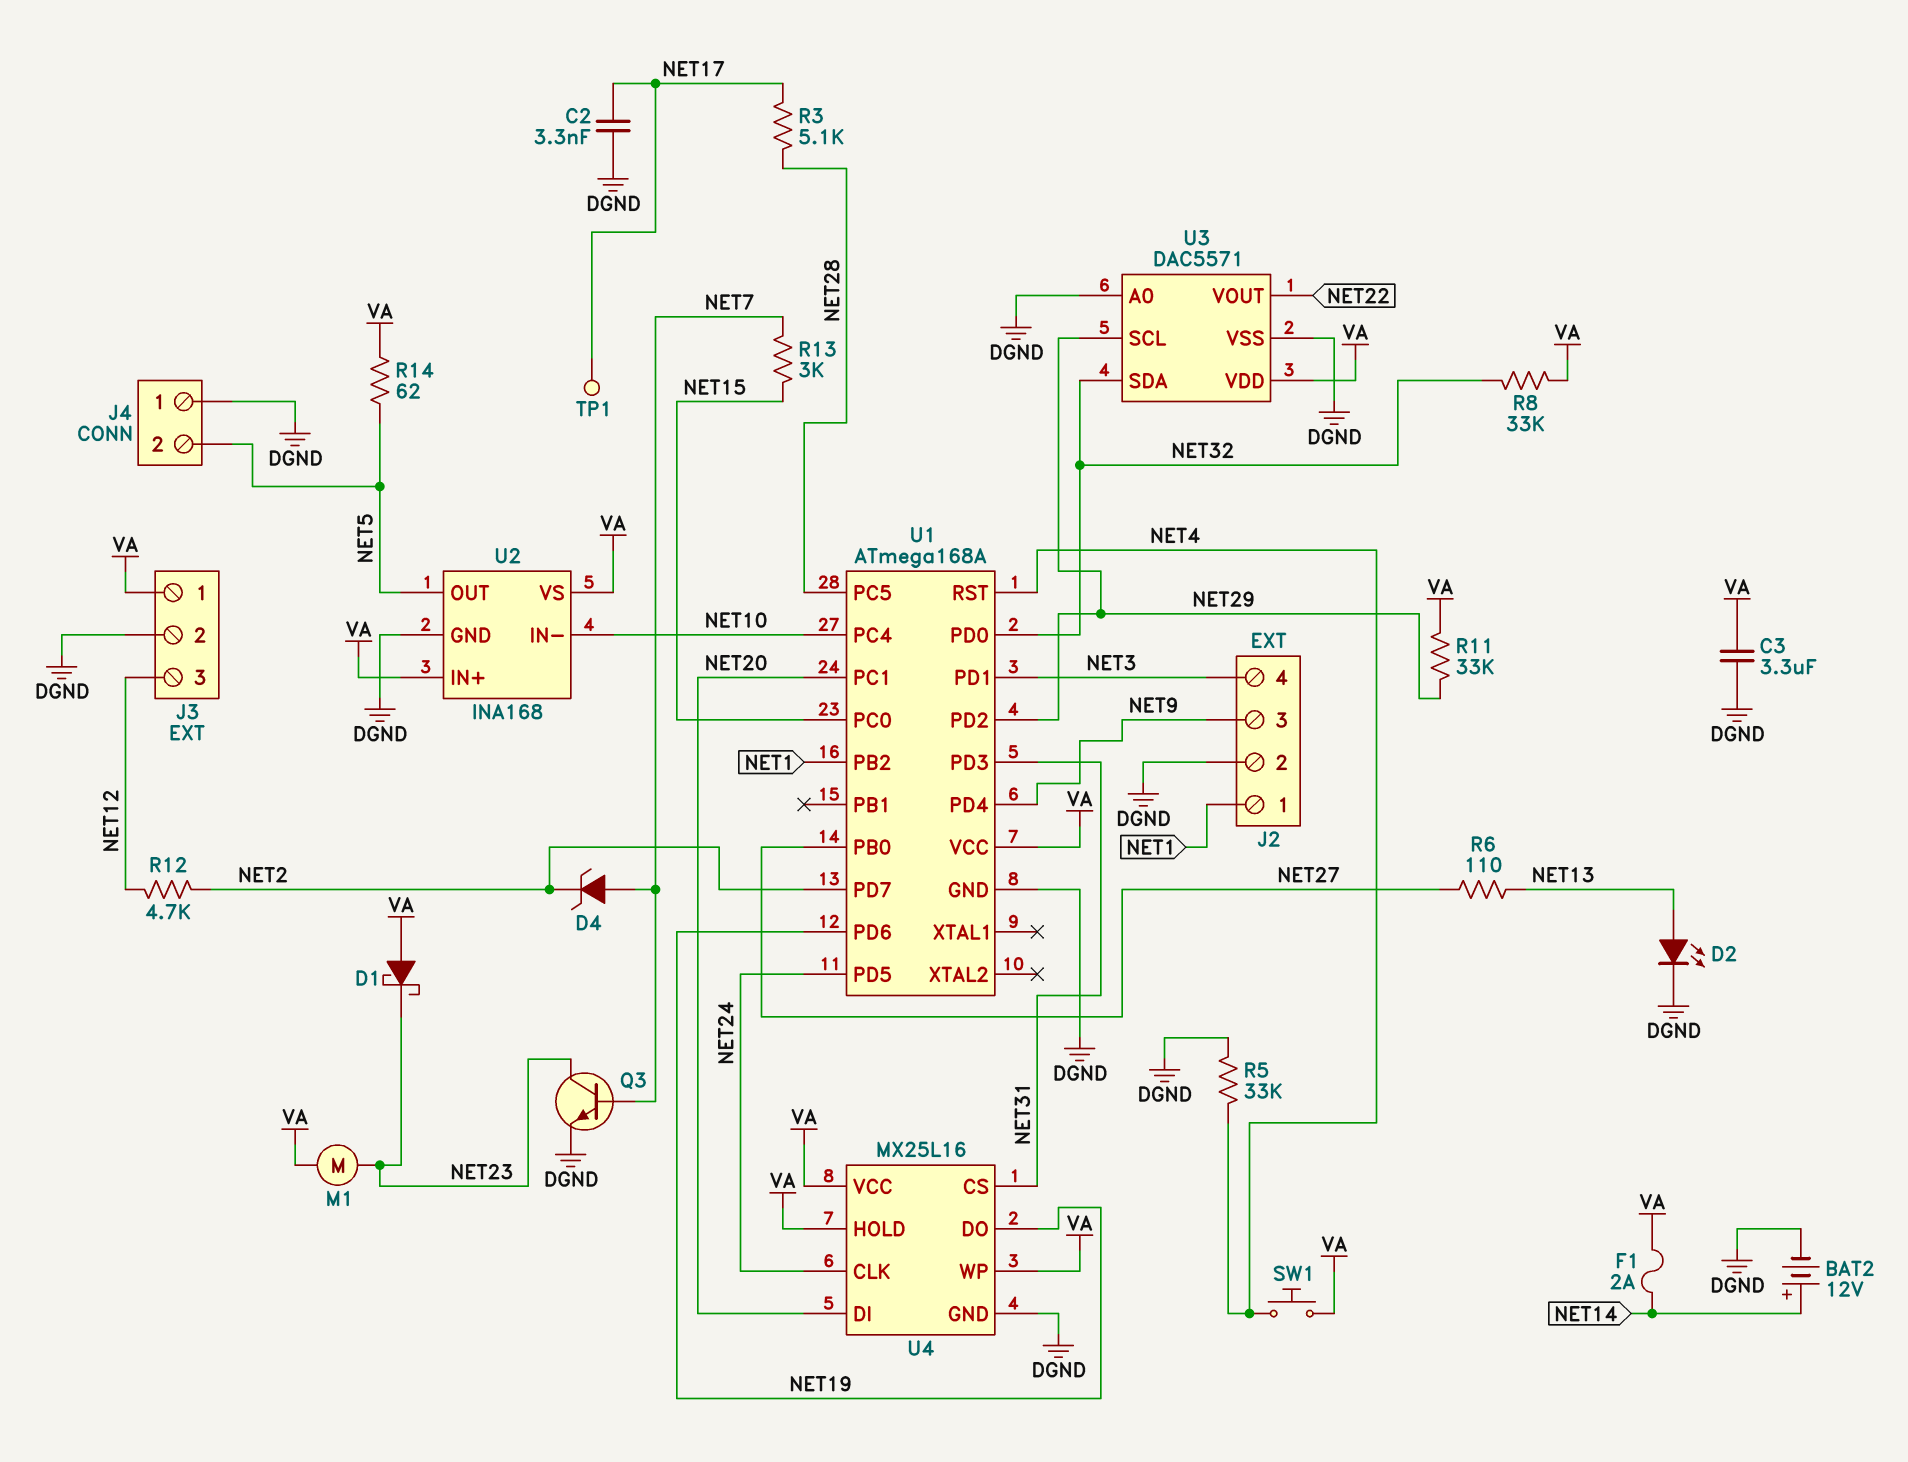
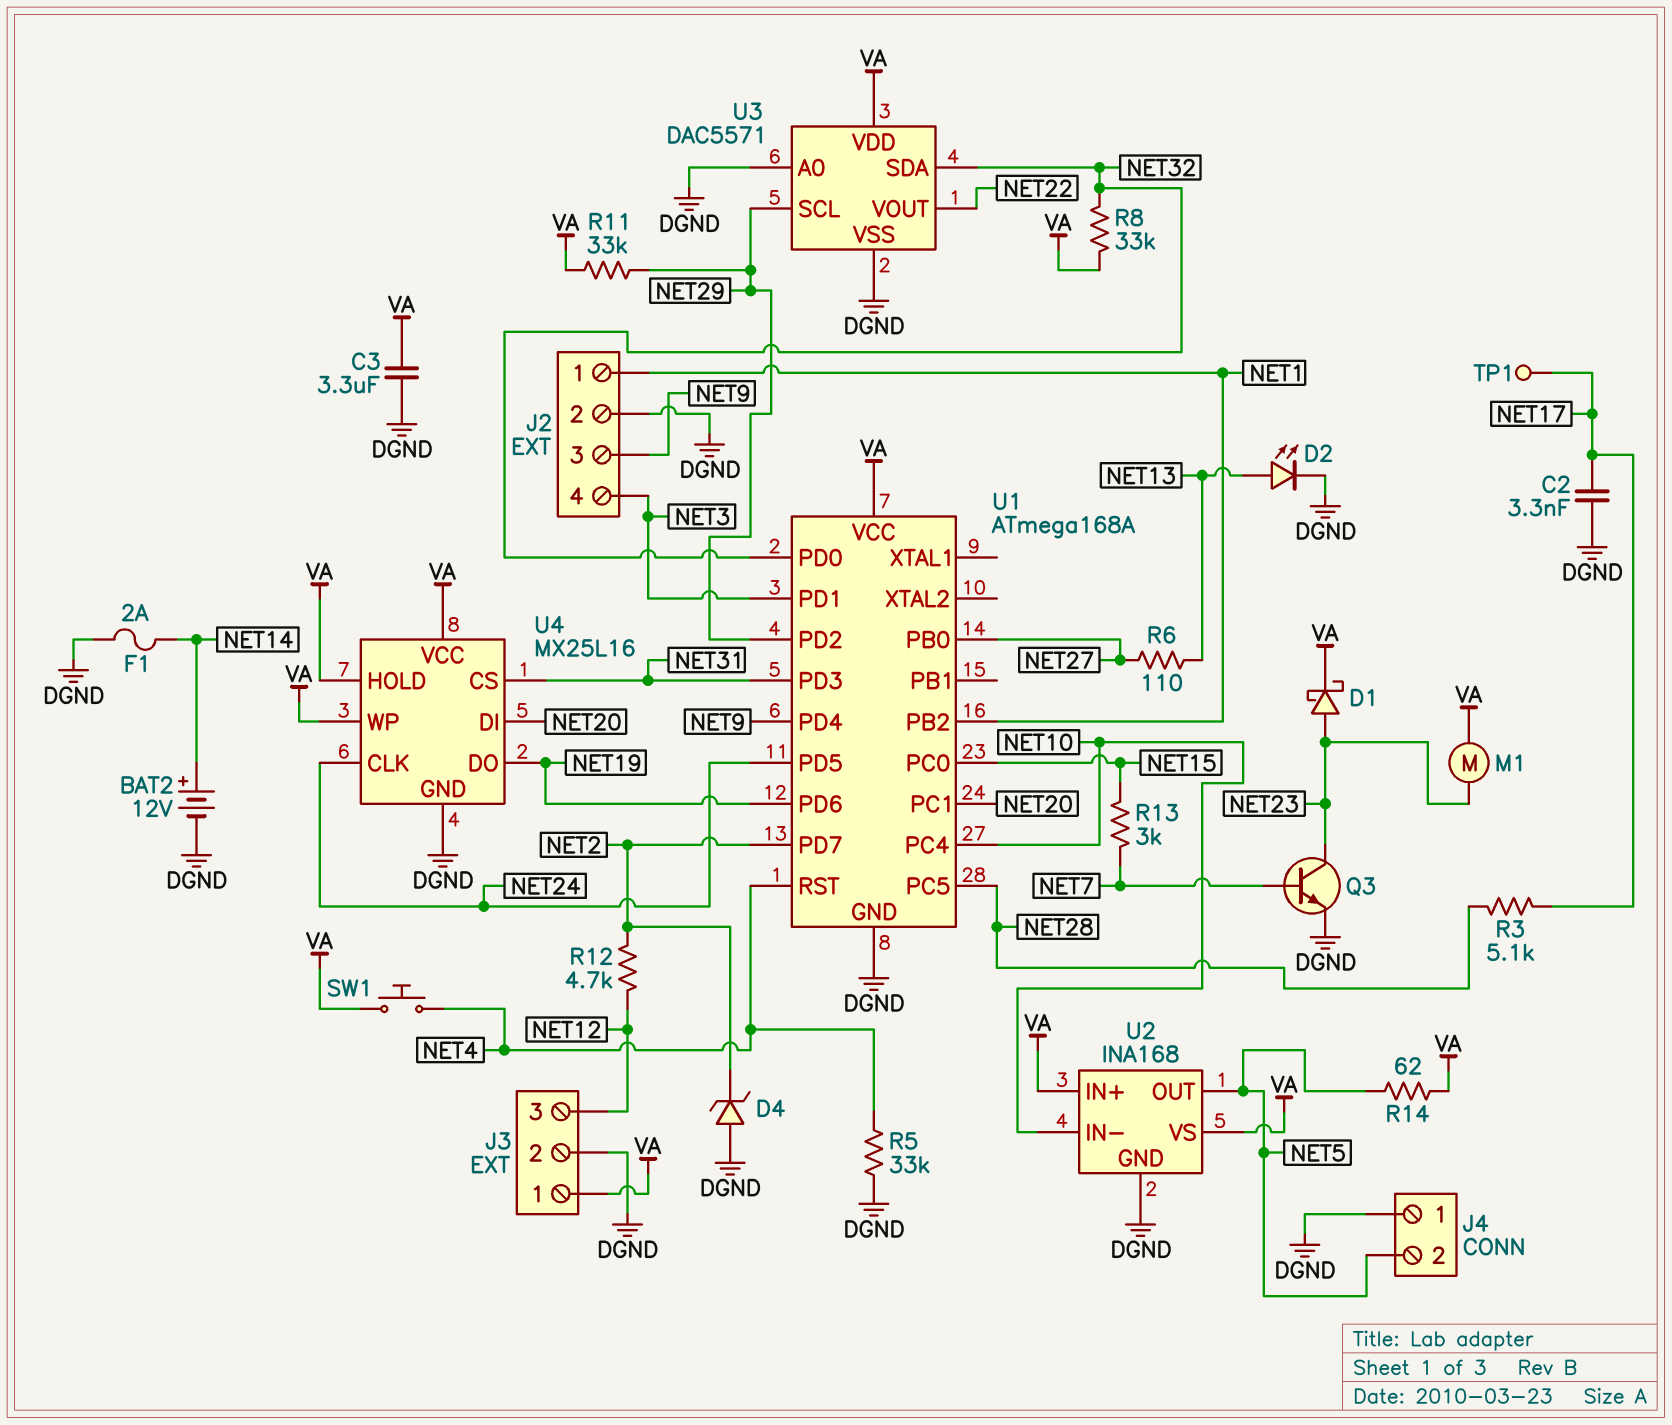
D1: schottky (A VA, K NET23) -> schottky (A NET23, K VA)
D4: zener (A NET7, K NET2) -> zener (A DGND, K NET2)
F1: 2A (NET14, VA) -> 2A (DGND, NET14)

